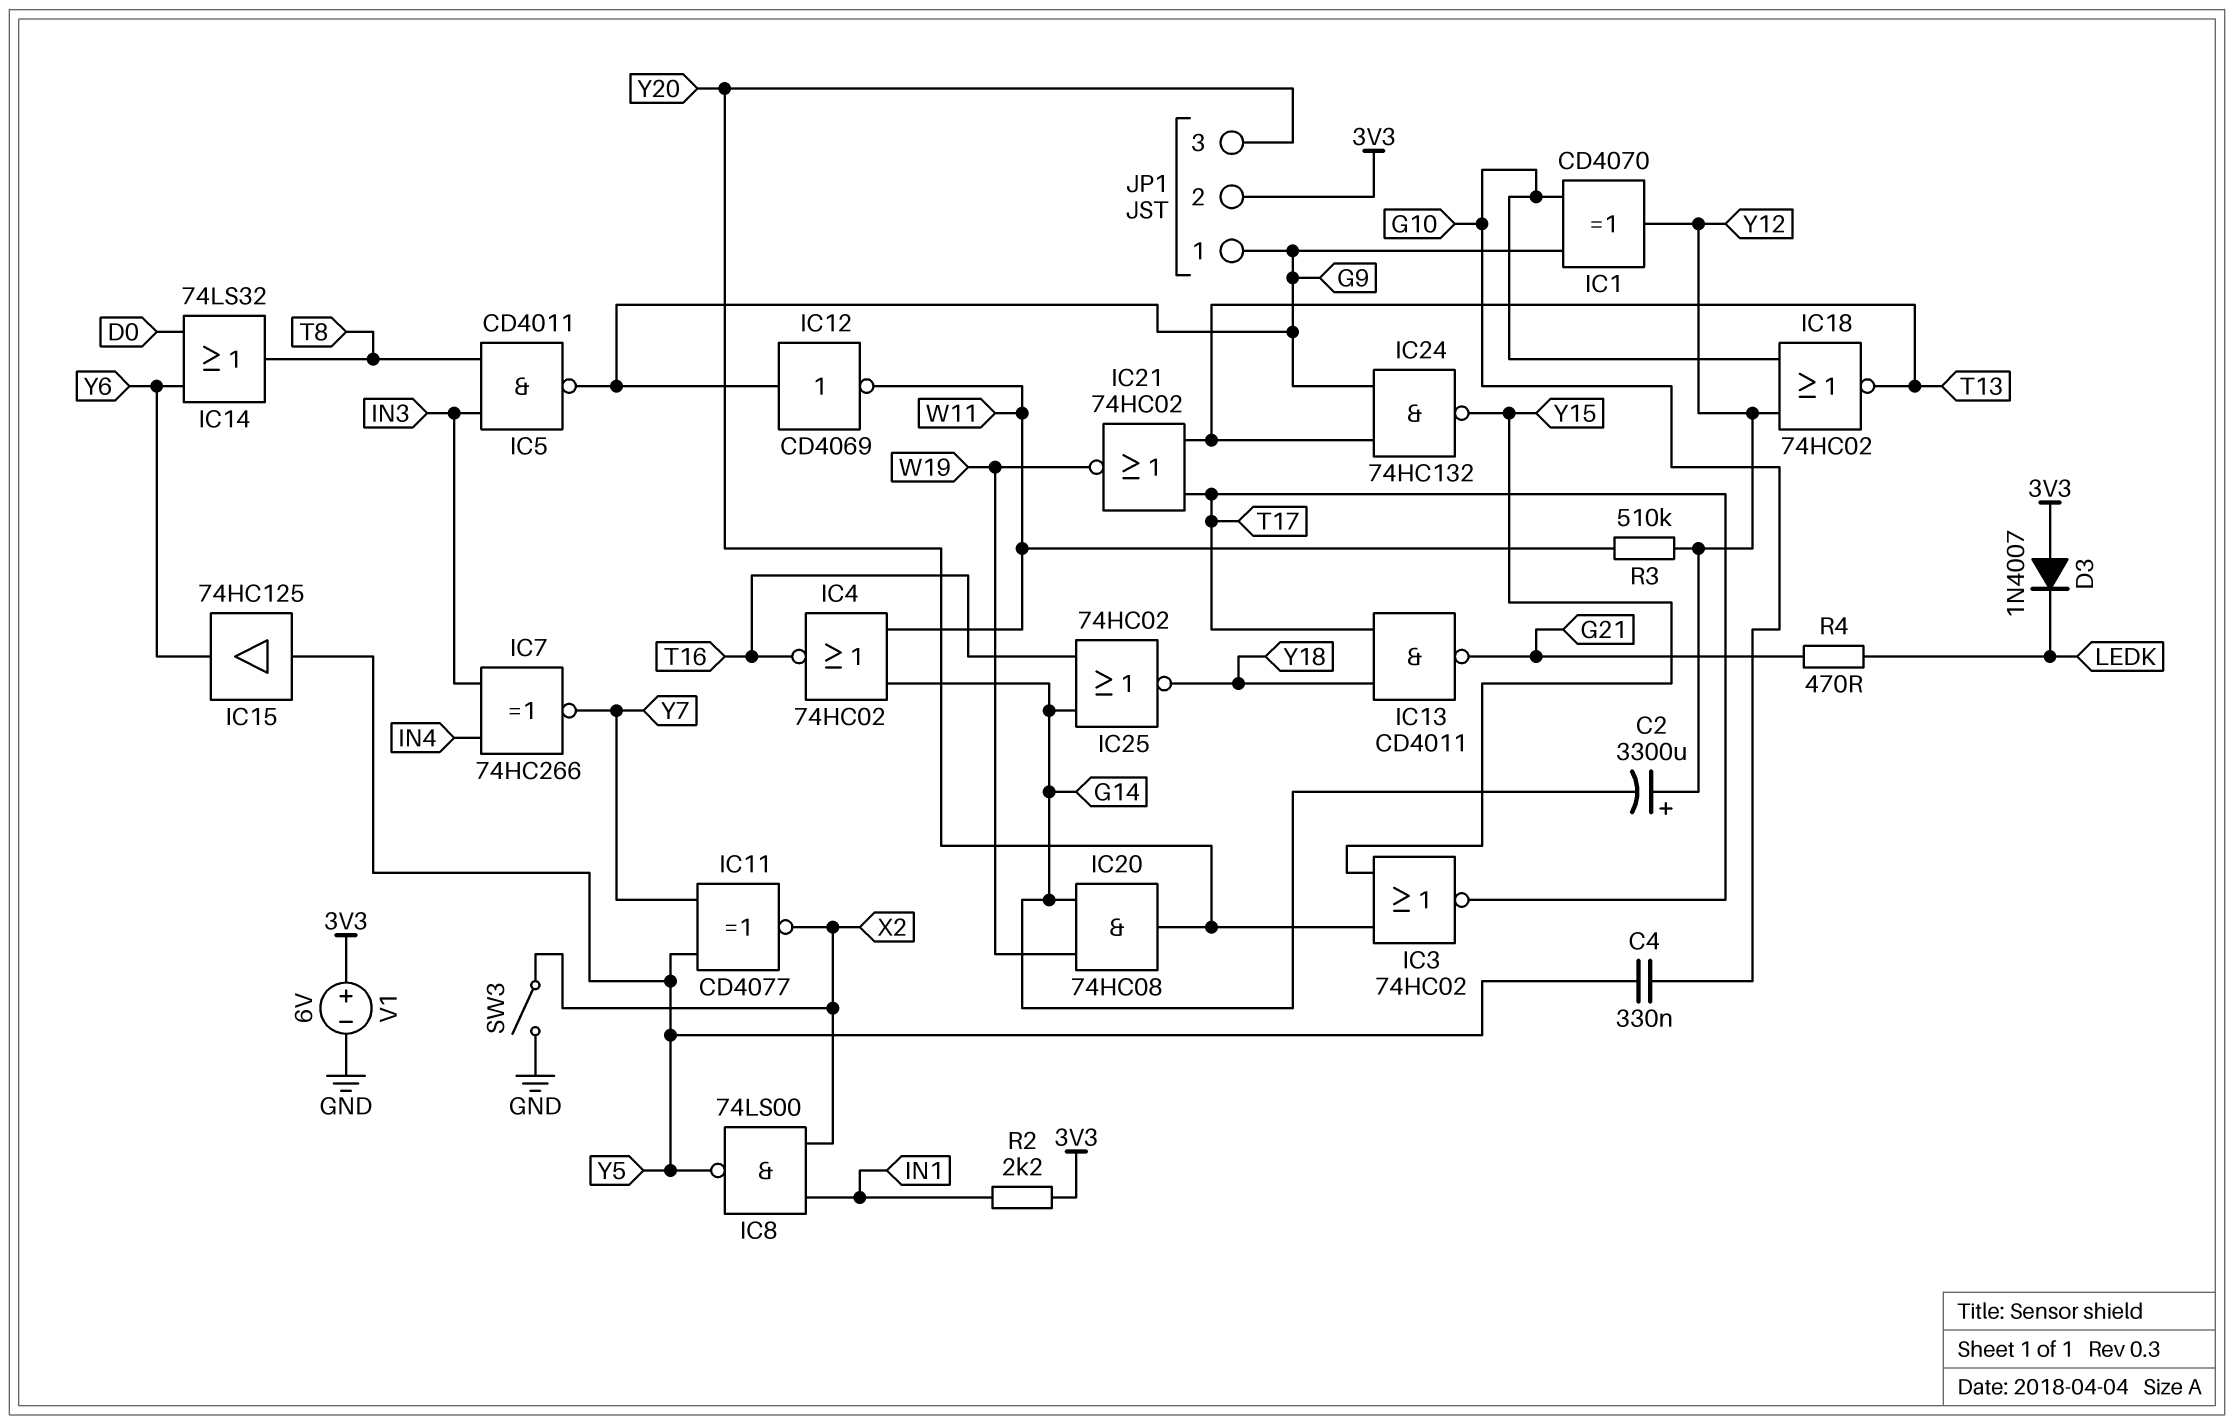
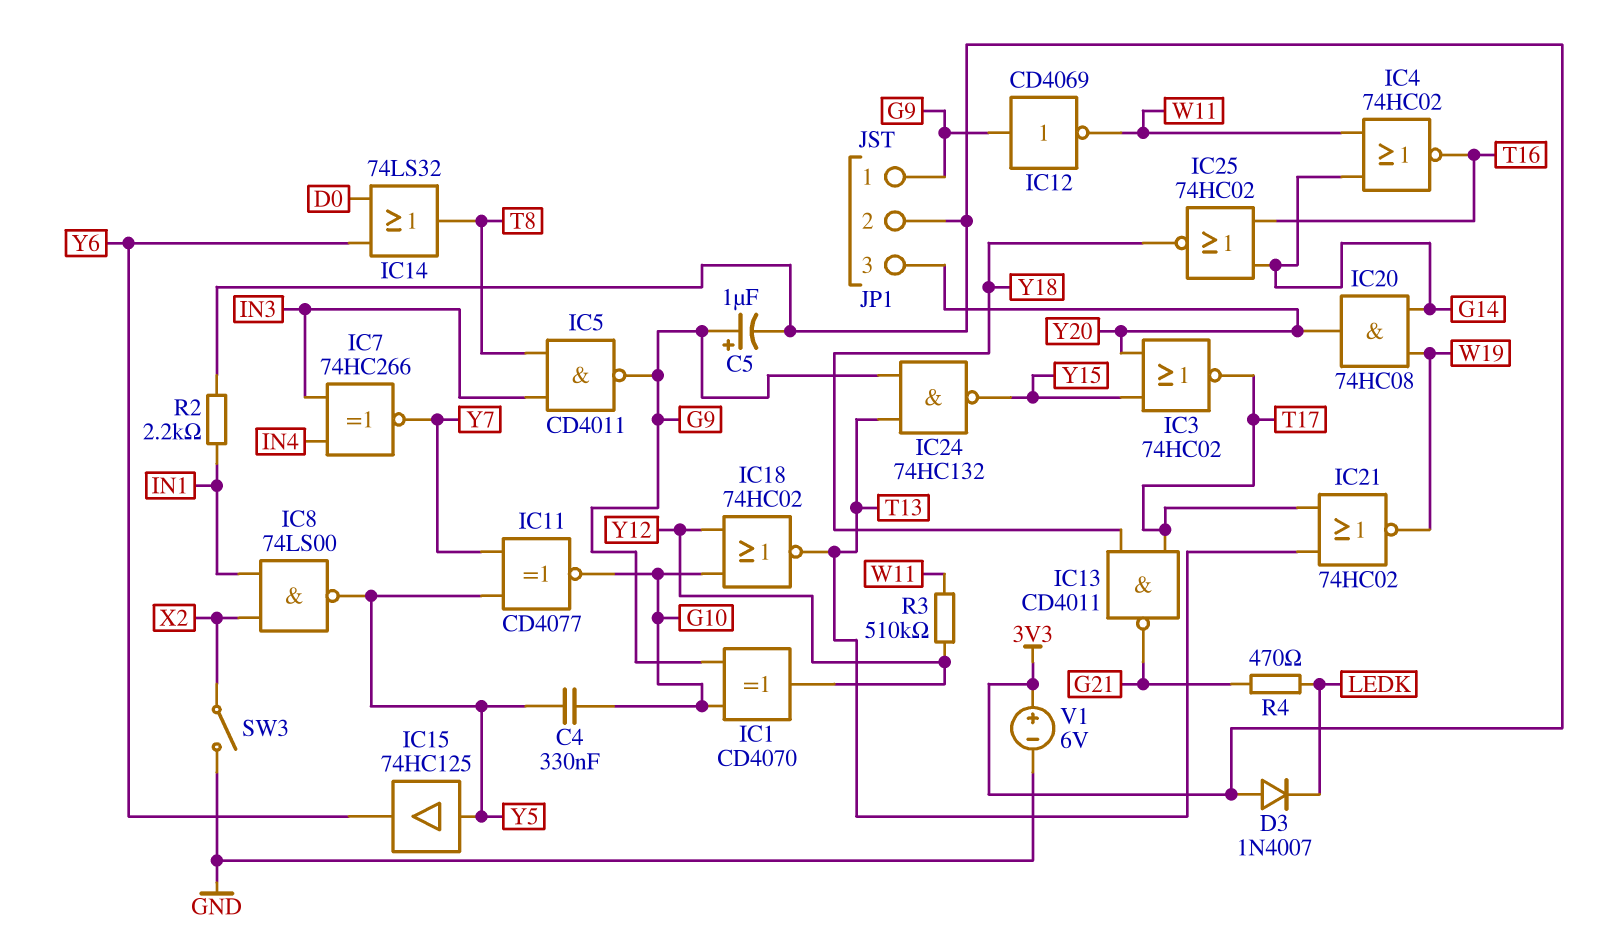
C2: 3300uF (plus Y12, minus G14) -> none
C5: none -> 1uF (plus G9, minus 3V3)
IC11: XNOR CD4077 (in Y5, in Y7, out X2) -> XNOR CD4077 (in Y5, in Y7, out G10)

